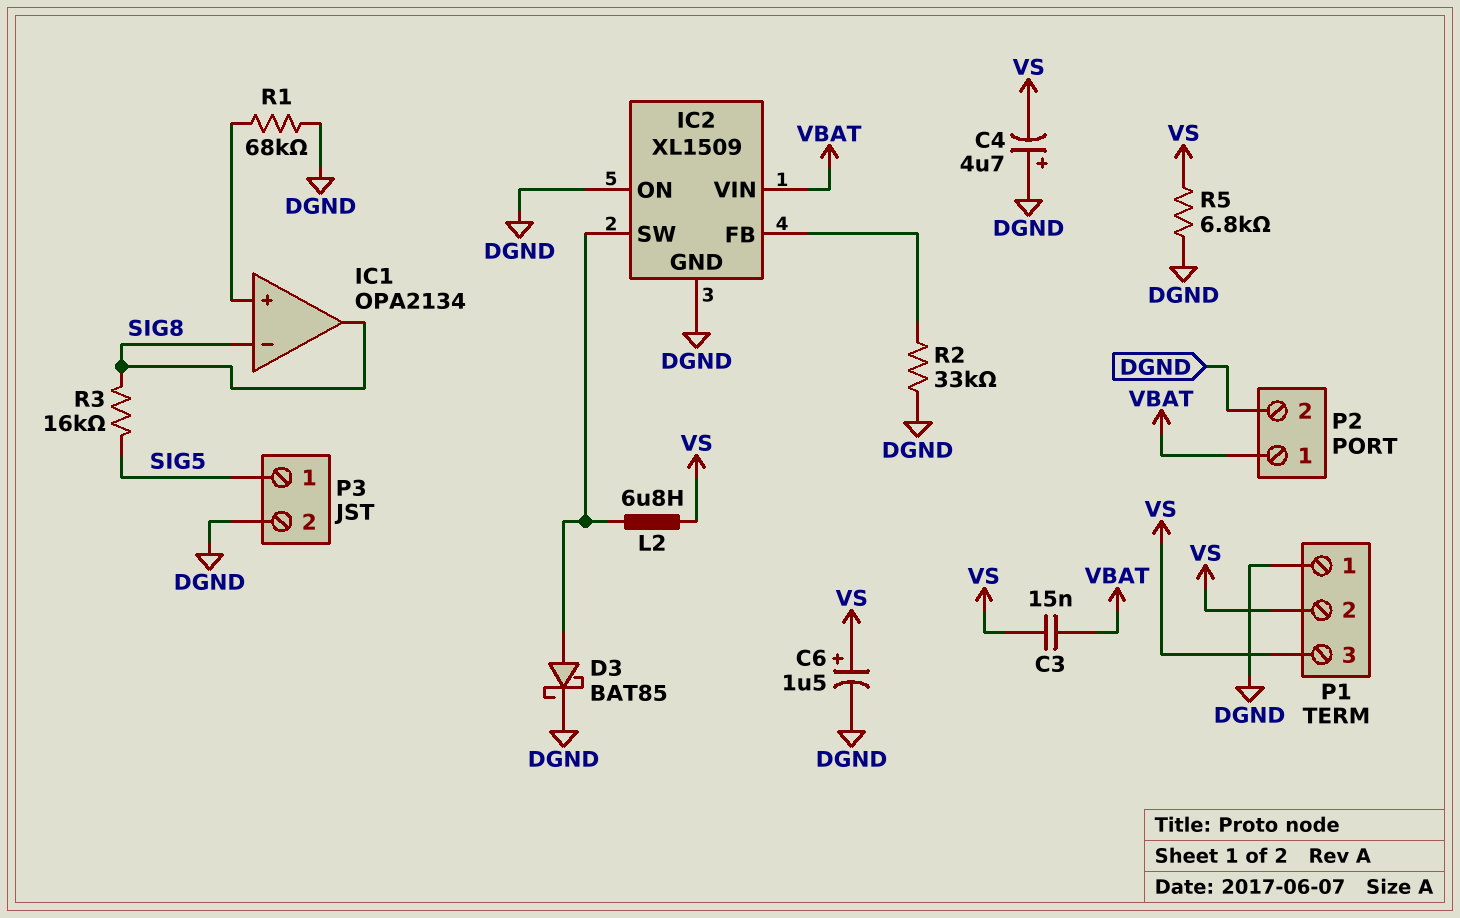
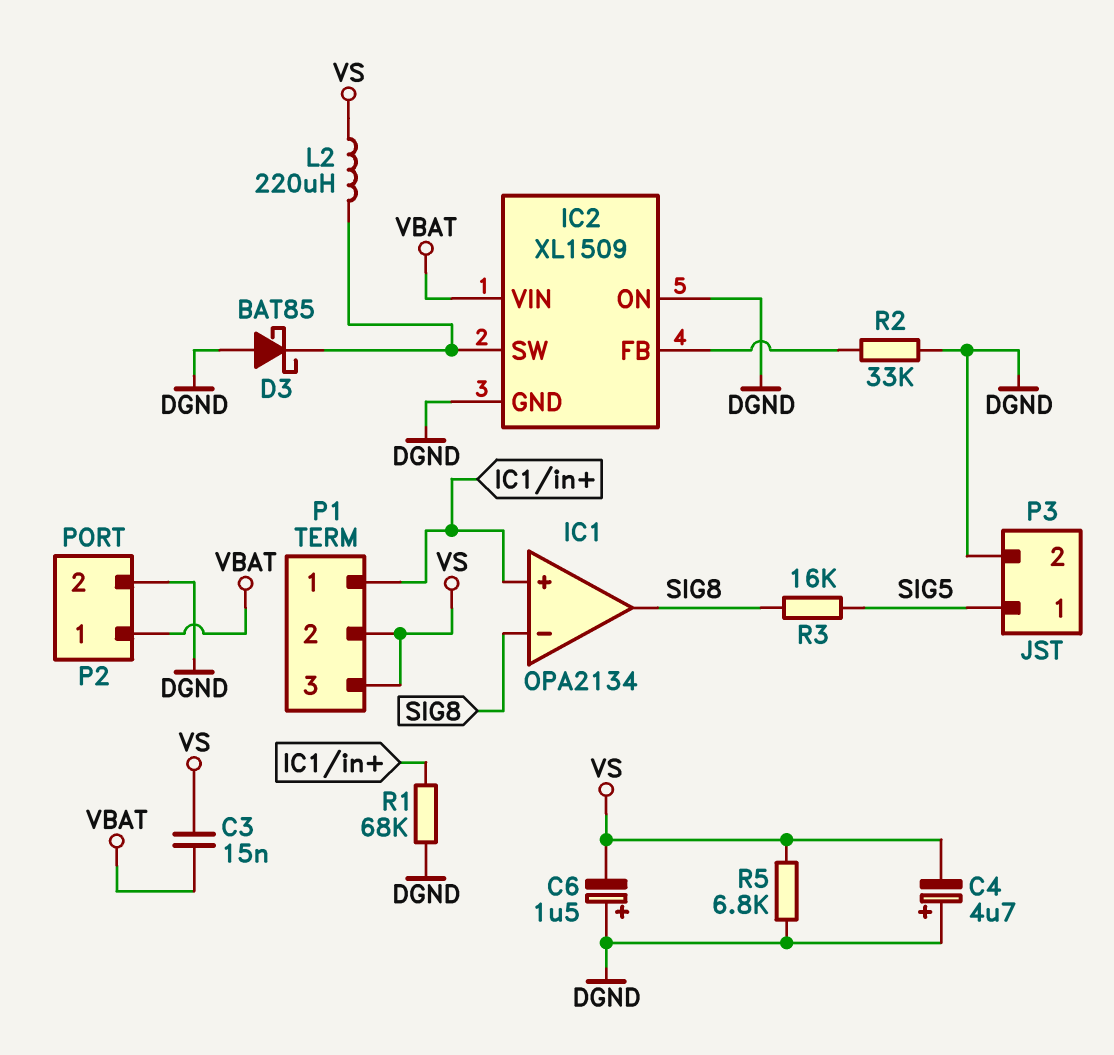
C6: 1.5uF (plus VS, minus DGND) -> 1.5uF (plus DGND, minus VS)
D3: schottky BAT85 (A IC2/SW, K DGND) -> schottky BAT85 (A DGND, K IC2/SW)
L2: 6.8uH (IC2/SW, VS) -> 220uH (IC2/SW, VS)
P1 pin 1: DGND -> IC1/in+

